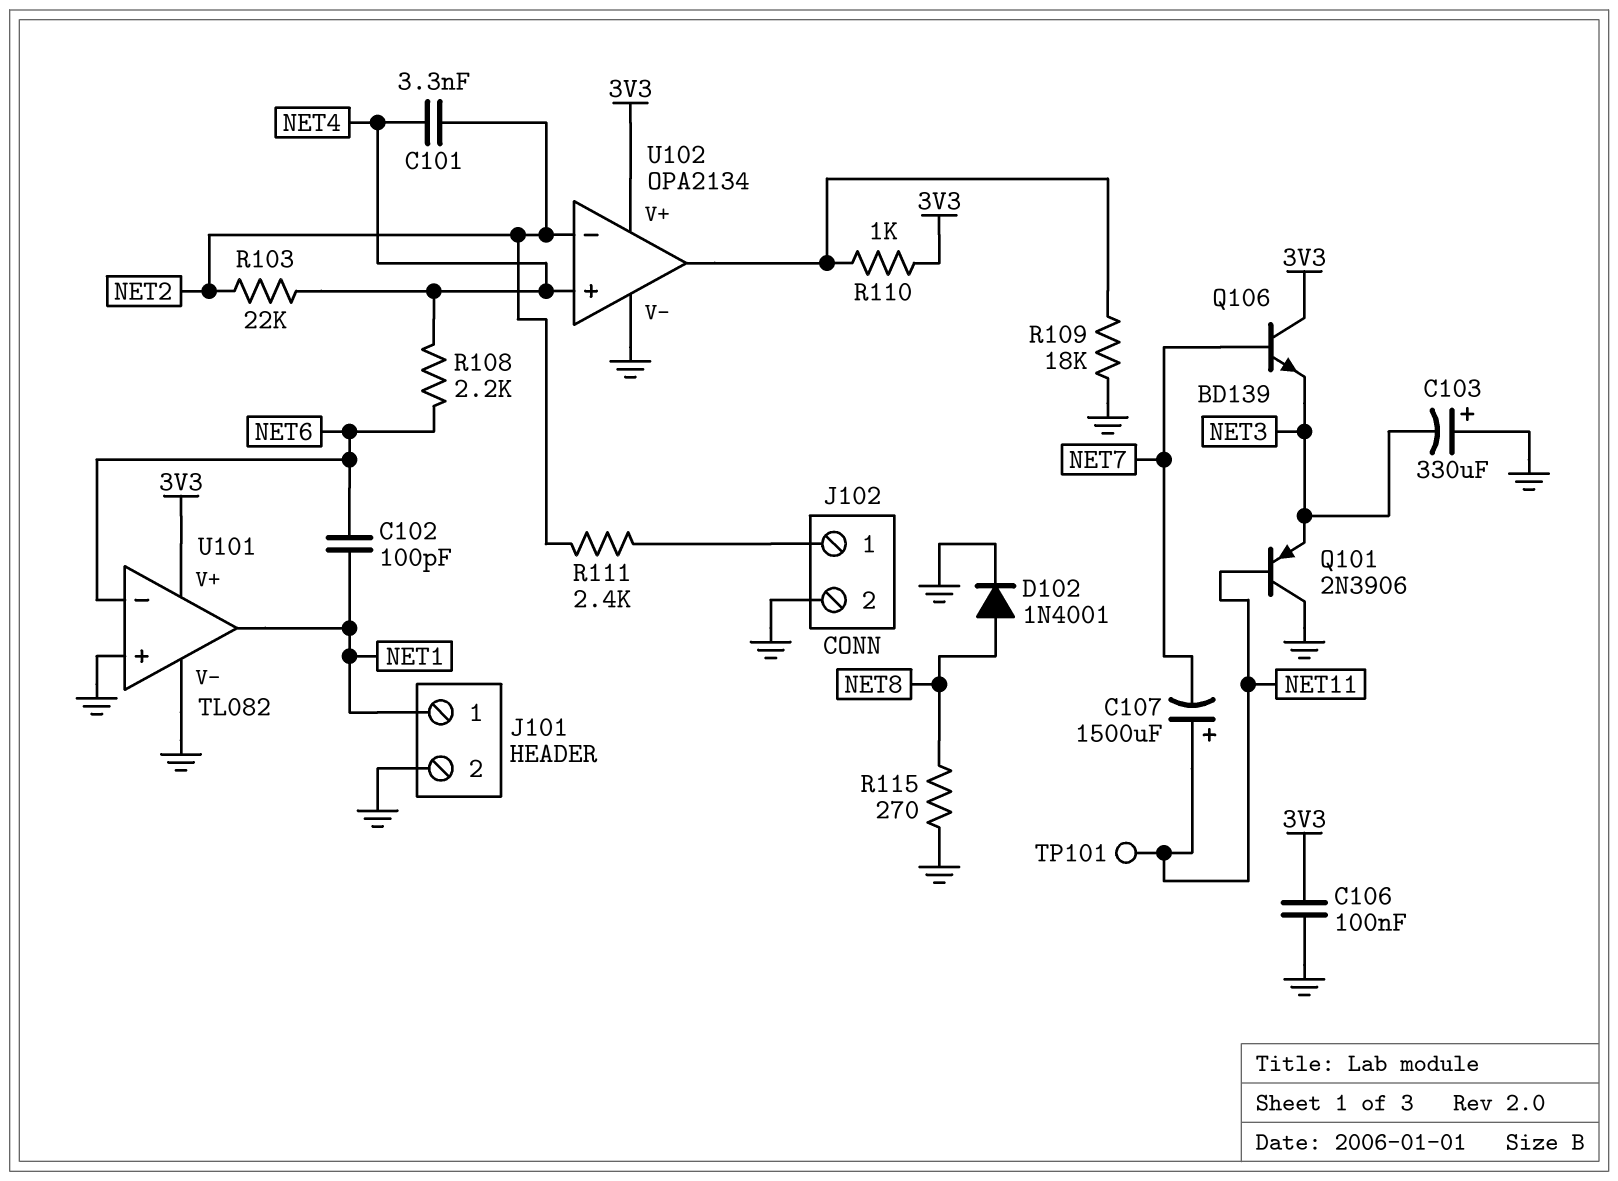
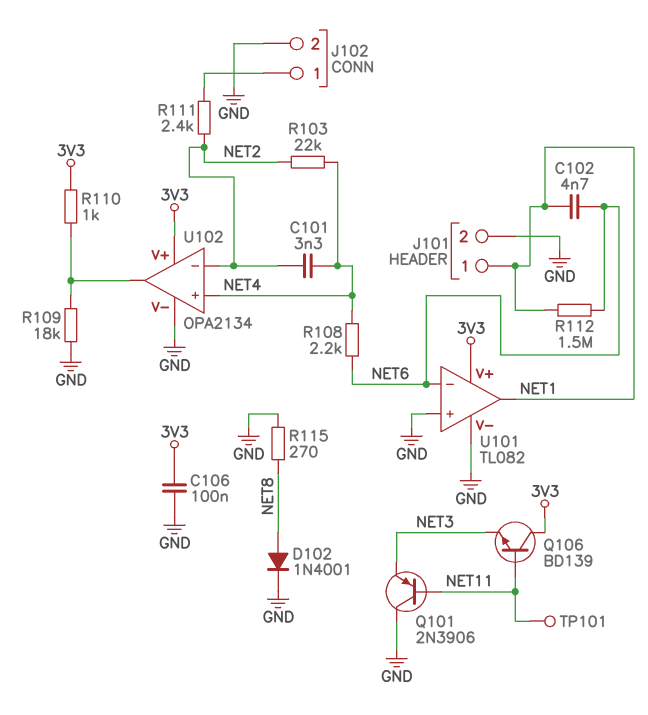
C102: 100pF (NET1, NET6) -> 4.7nF (NET1, NET6)
C103: 330uF (plus GND, minus NET3) -> none
C107: 1500uF (plus NET11, minus NET7) -> none
Q106: NPN BD139 (B NET7, C 3V3, E NET3) -> NPN BD139 (B NET11, C 3V3, E NET3)
R112: none -> 1.5M (NET1, NET6)

